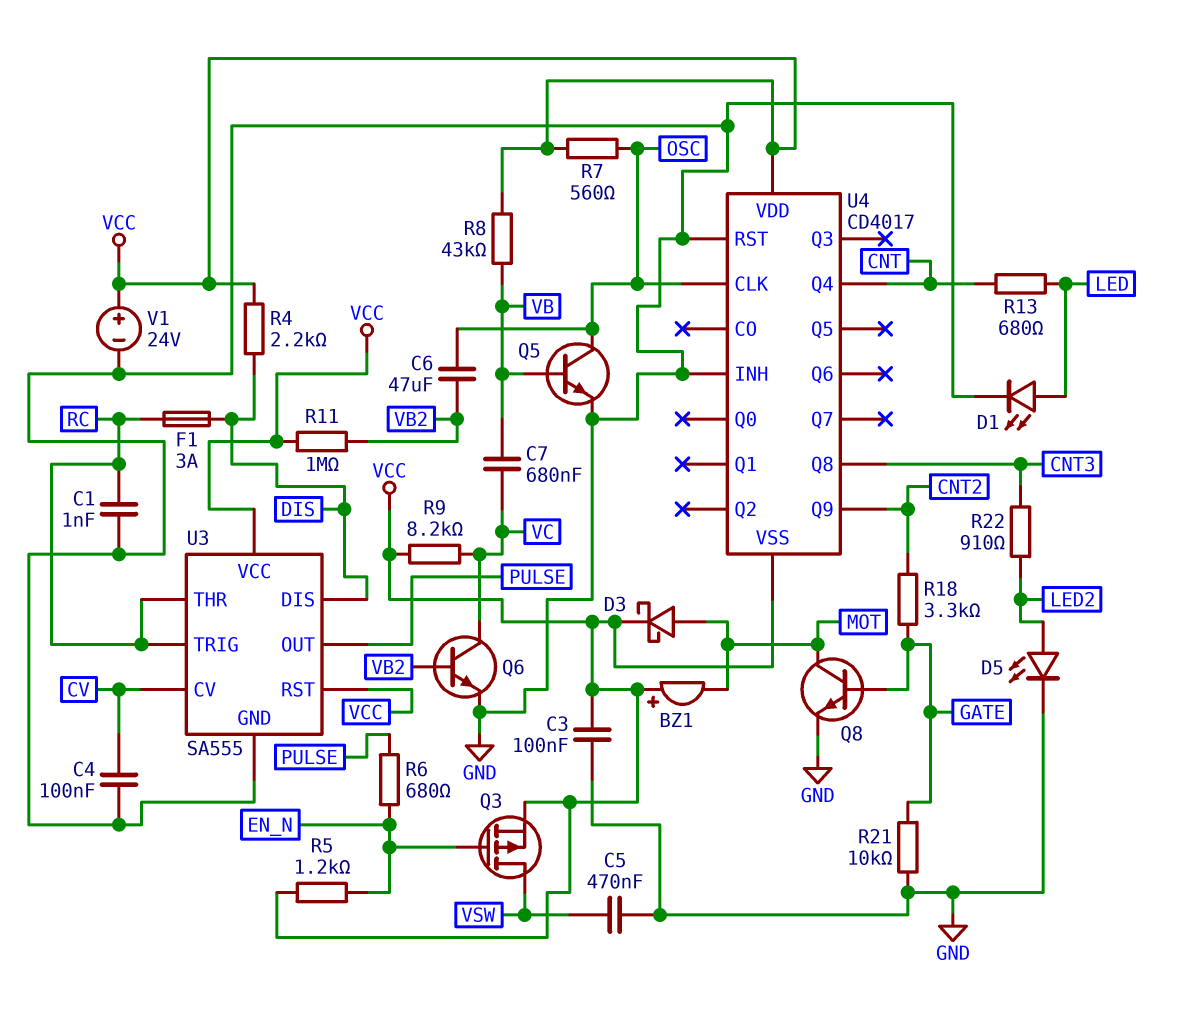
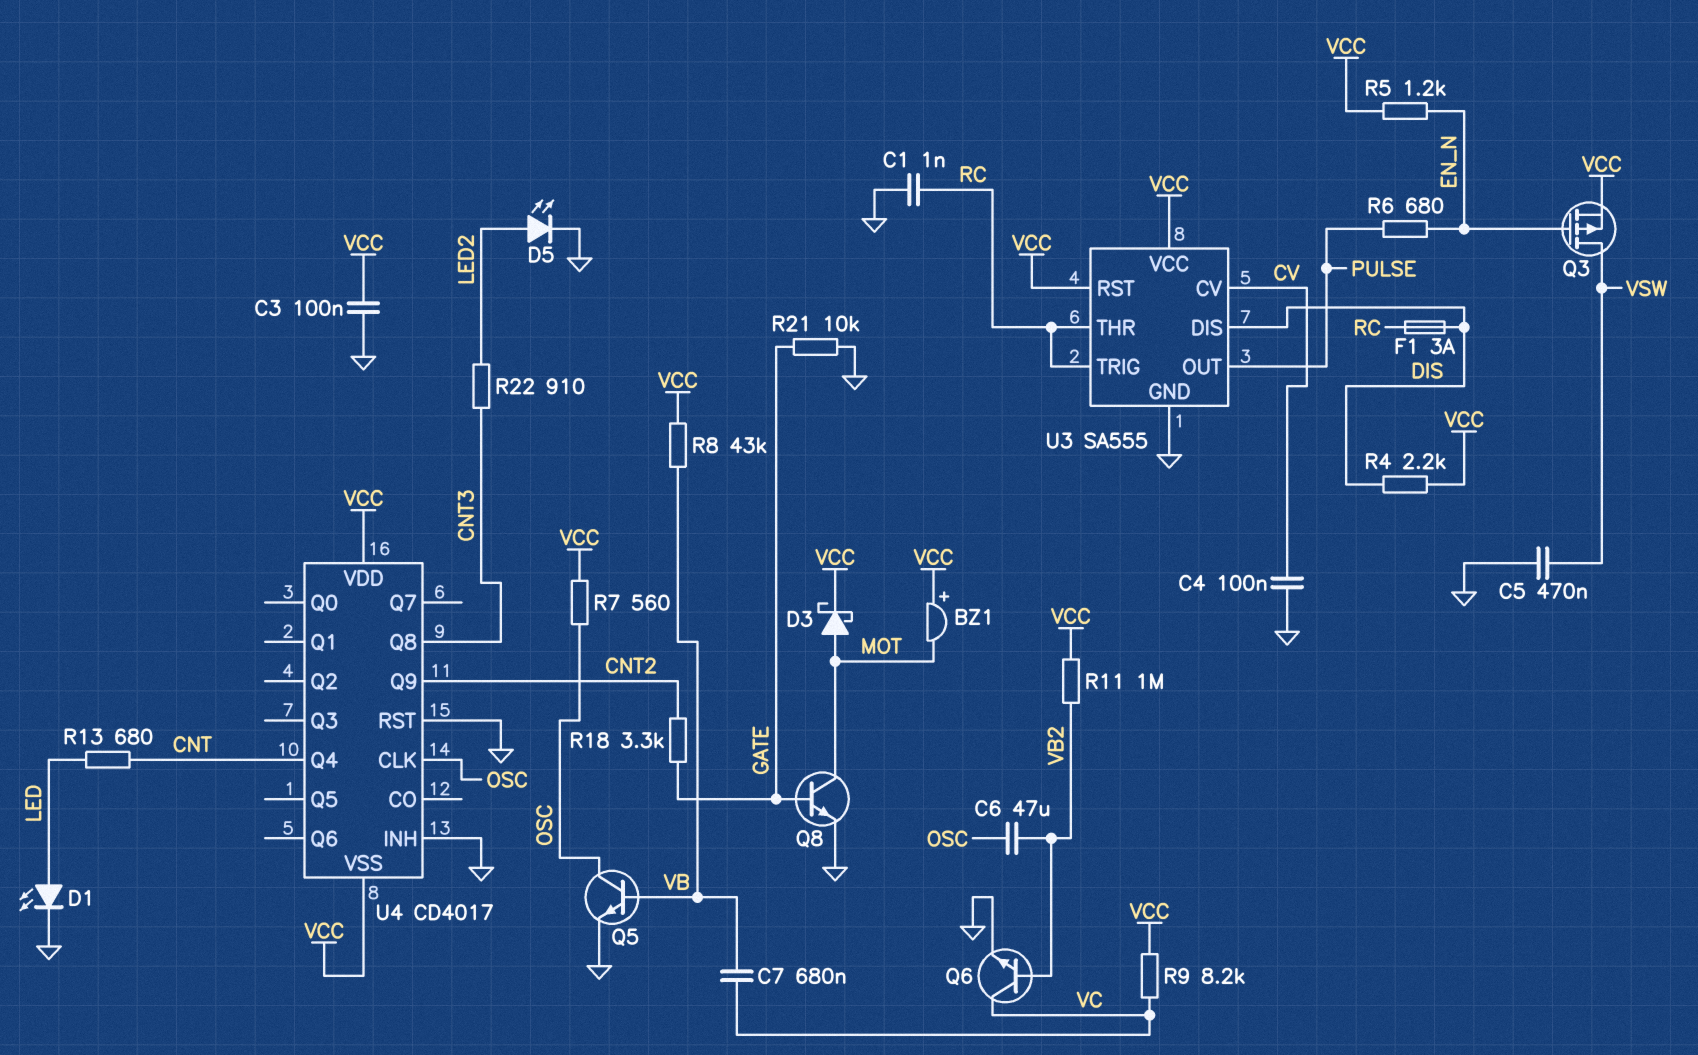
V1: 24V (plus VCC, minus GND) -> none

